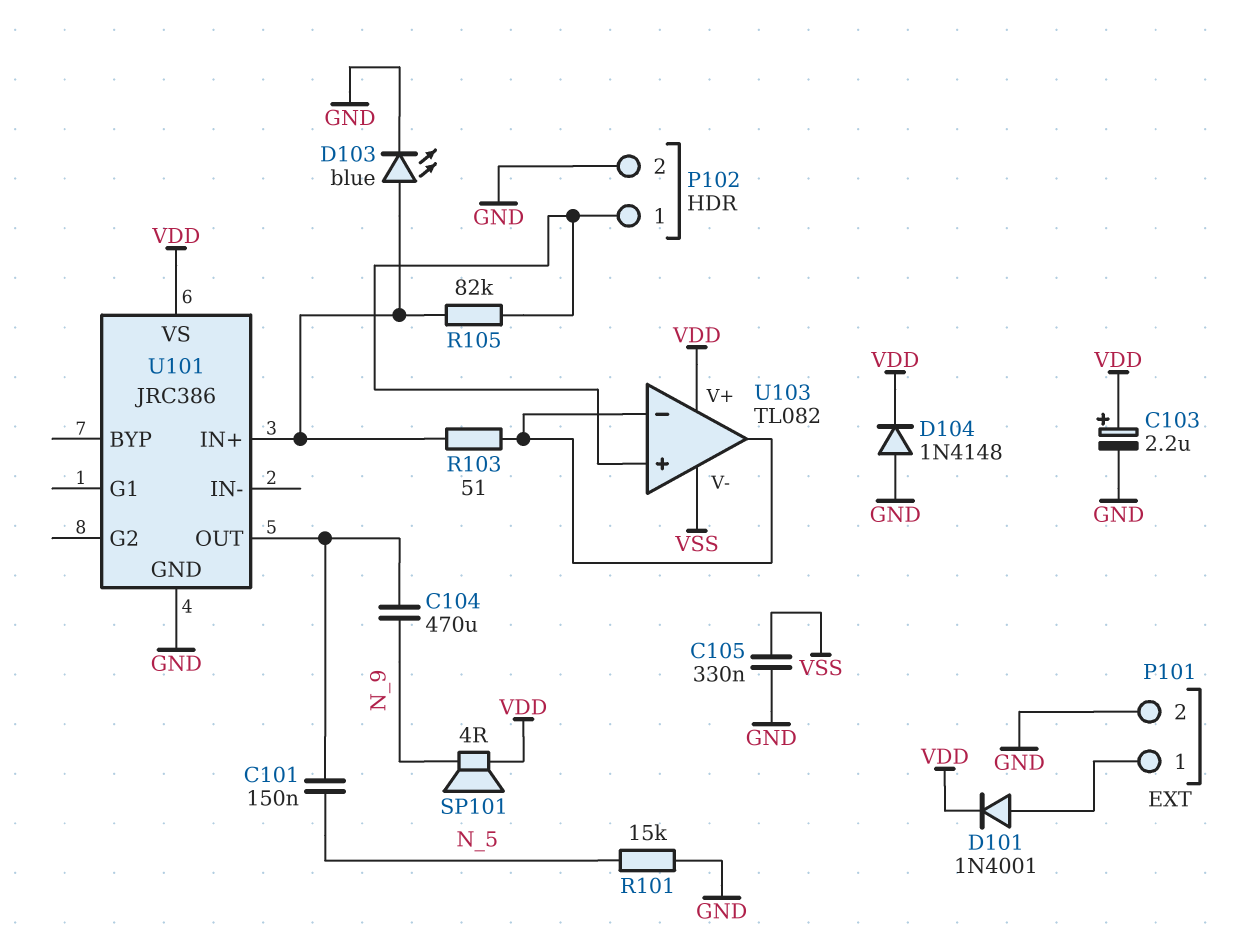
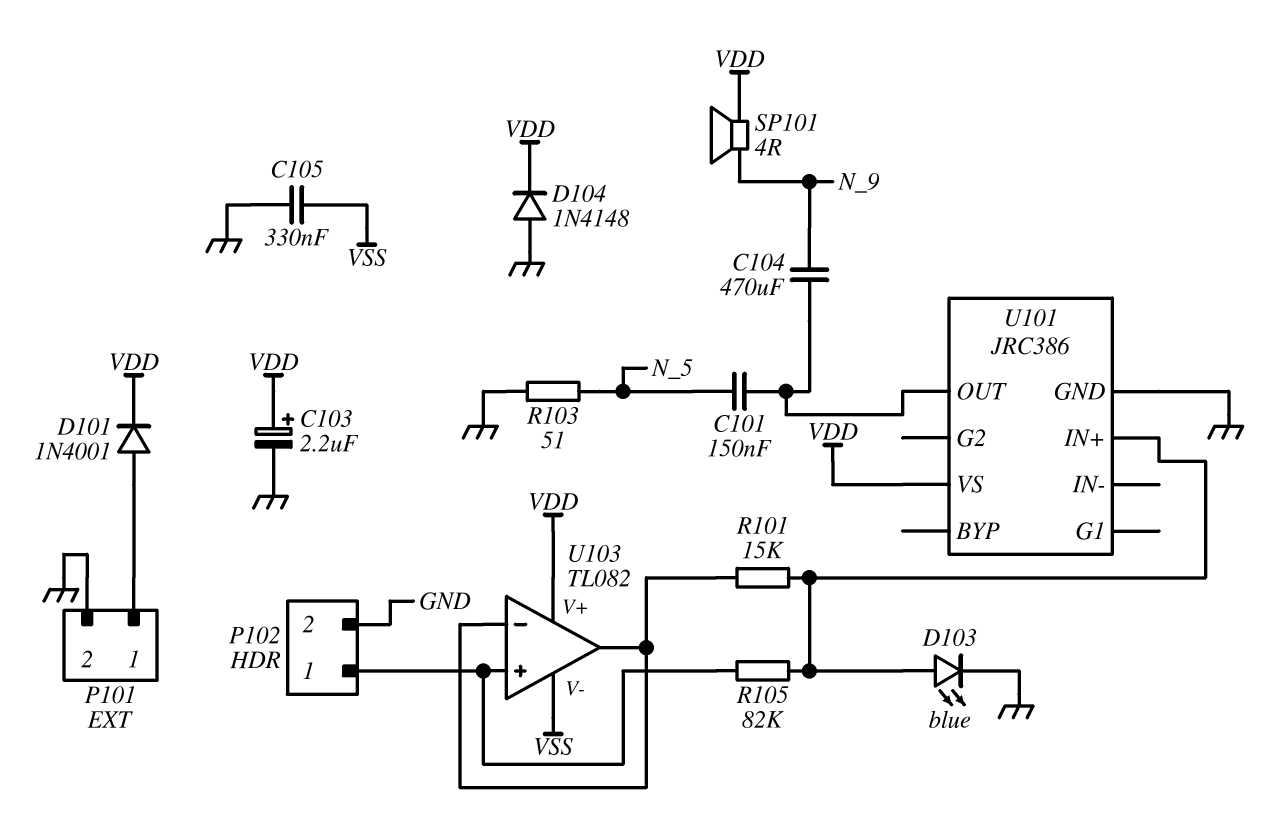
R101: 15k (GND, N_5) -> 15k (U101/IN+, U103/in-)
R103: 51 (U101/IN+, U103/in-) -> 51 (GND, N_5)

